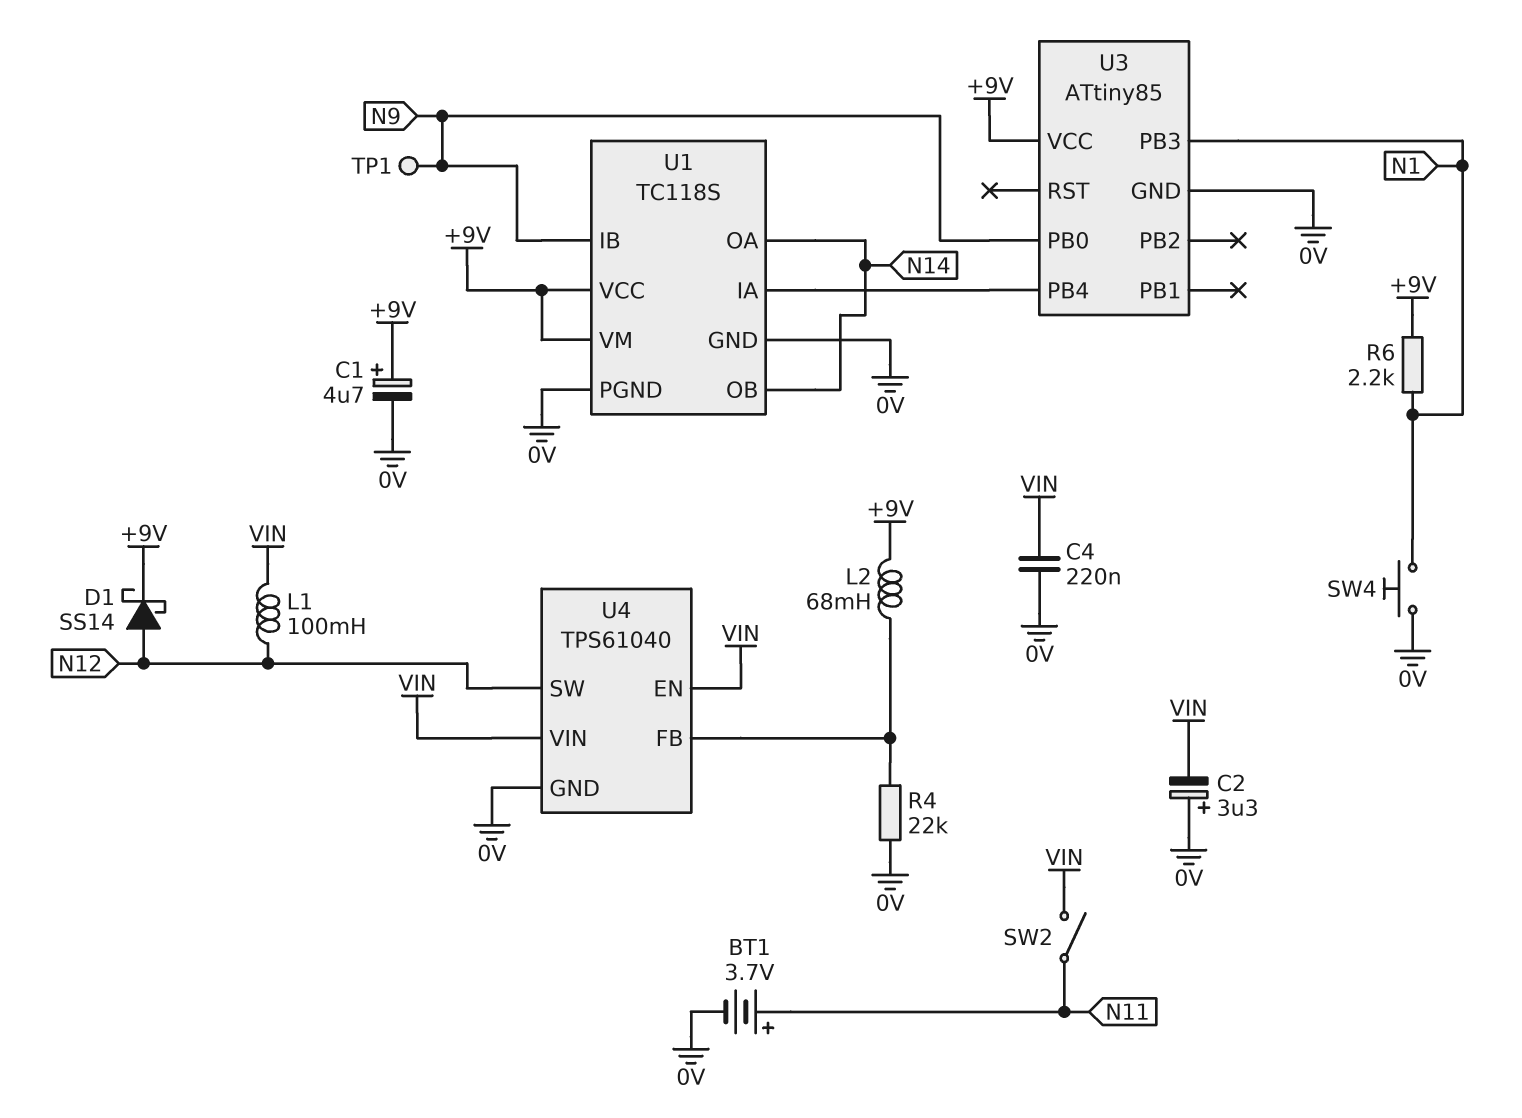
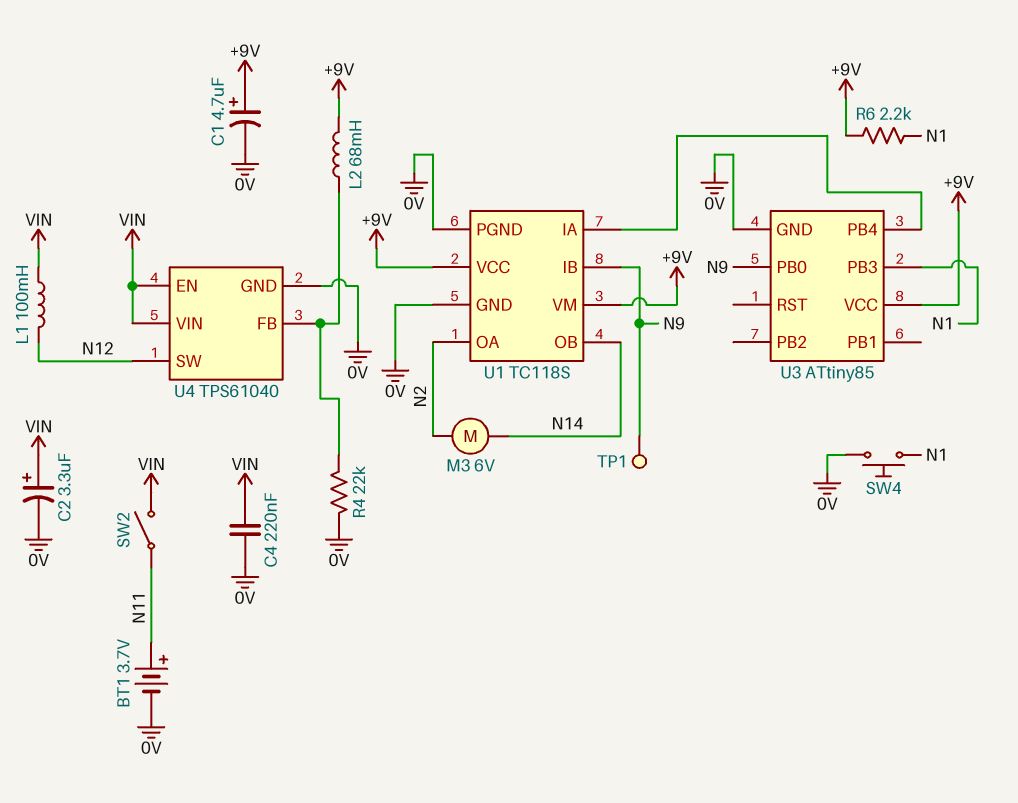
C2: 3.3uF (plus 0V, minus VIN) -> 3.3uF (plus VIN, minus 0V)
D1: schottky SS14 (A N12, K +9V) -> none
M3: none -> motor 6V (N2, N14)
U1 pin OA: N14 -> N2

